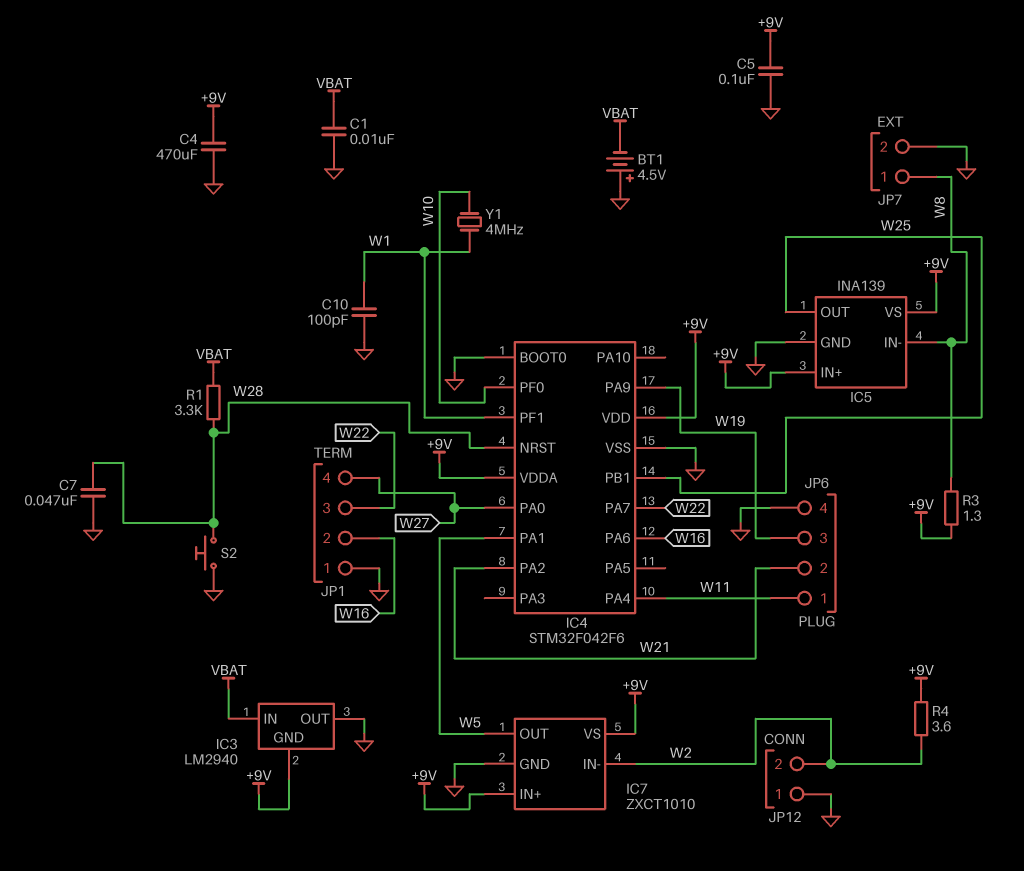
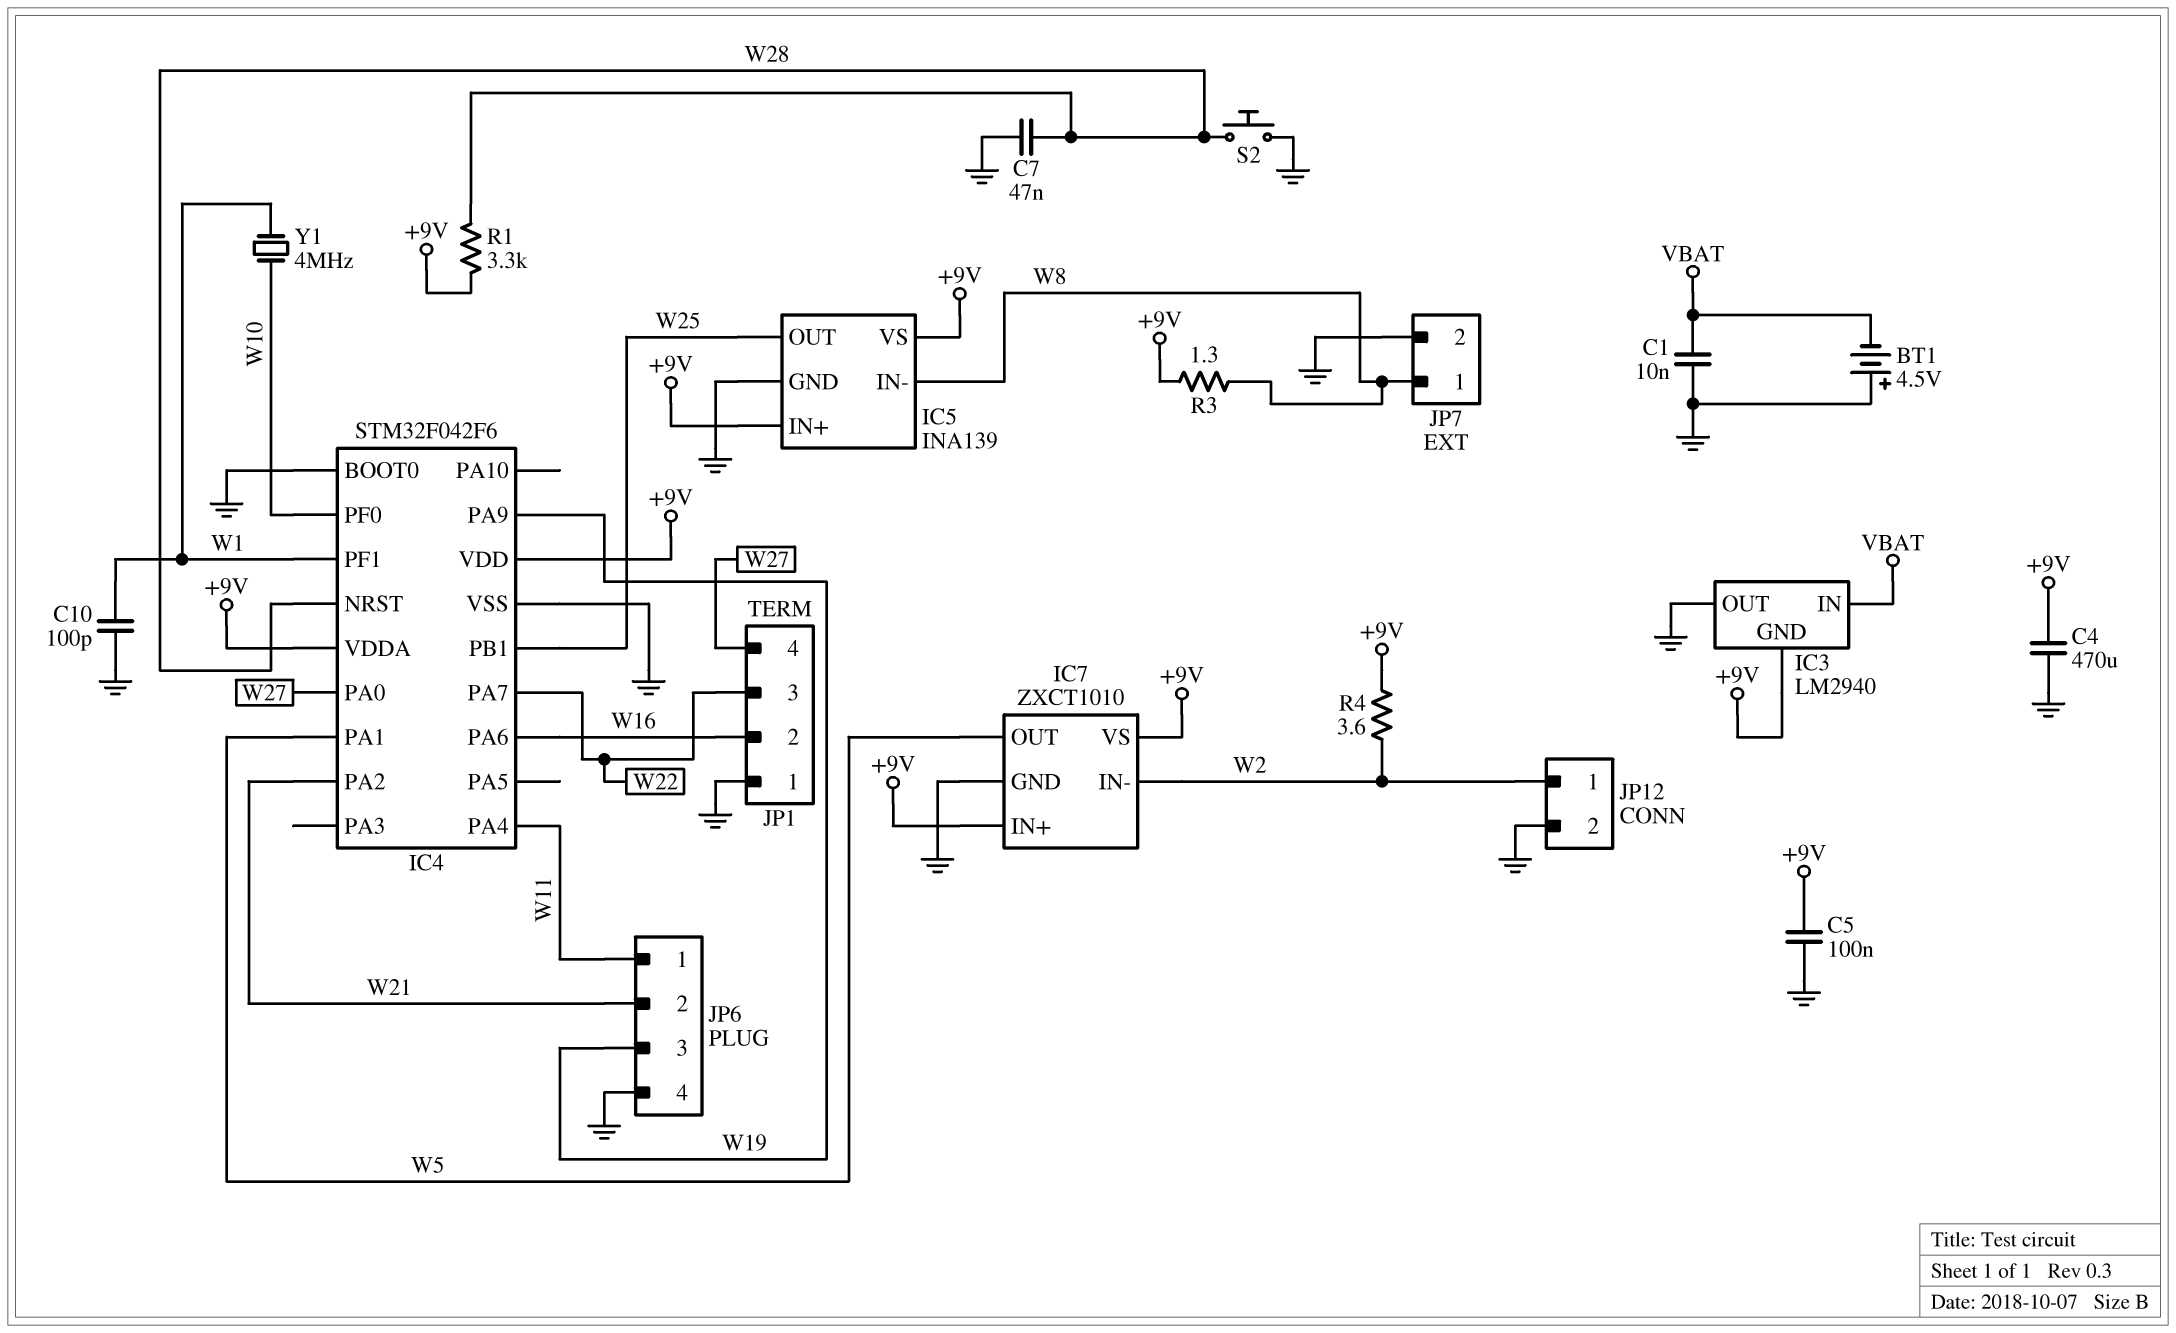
JP12 pin 1: GND -> W2
JP12 pin 2: W2 -> GND
R1: 3.3k (VBAT, W28) -> 3.3k (+9V, W28)

